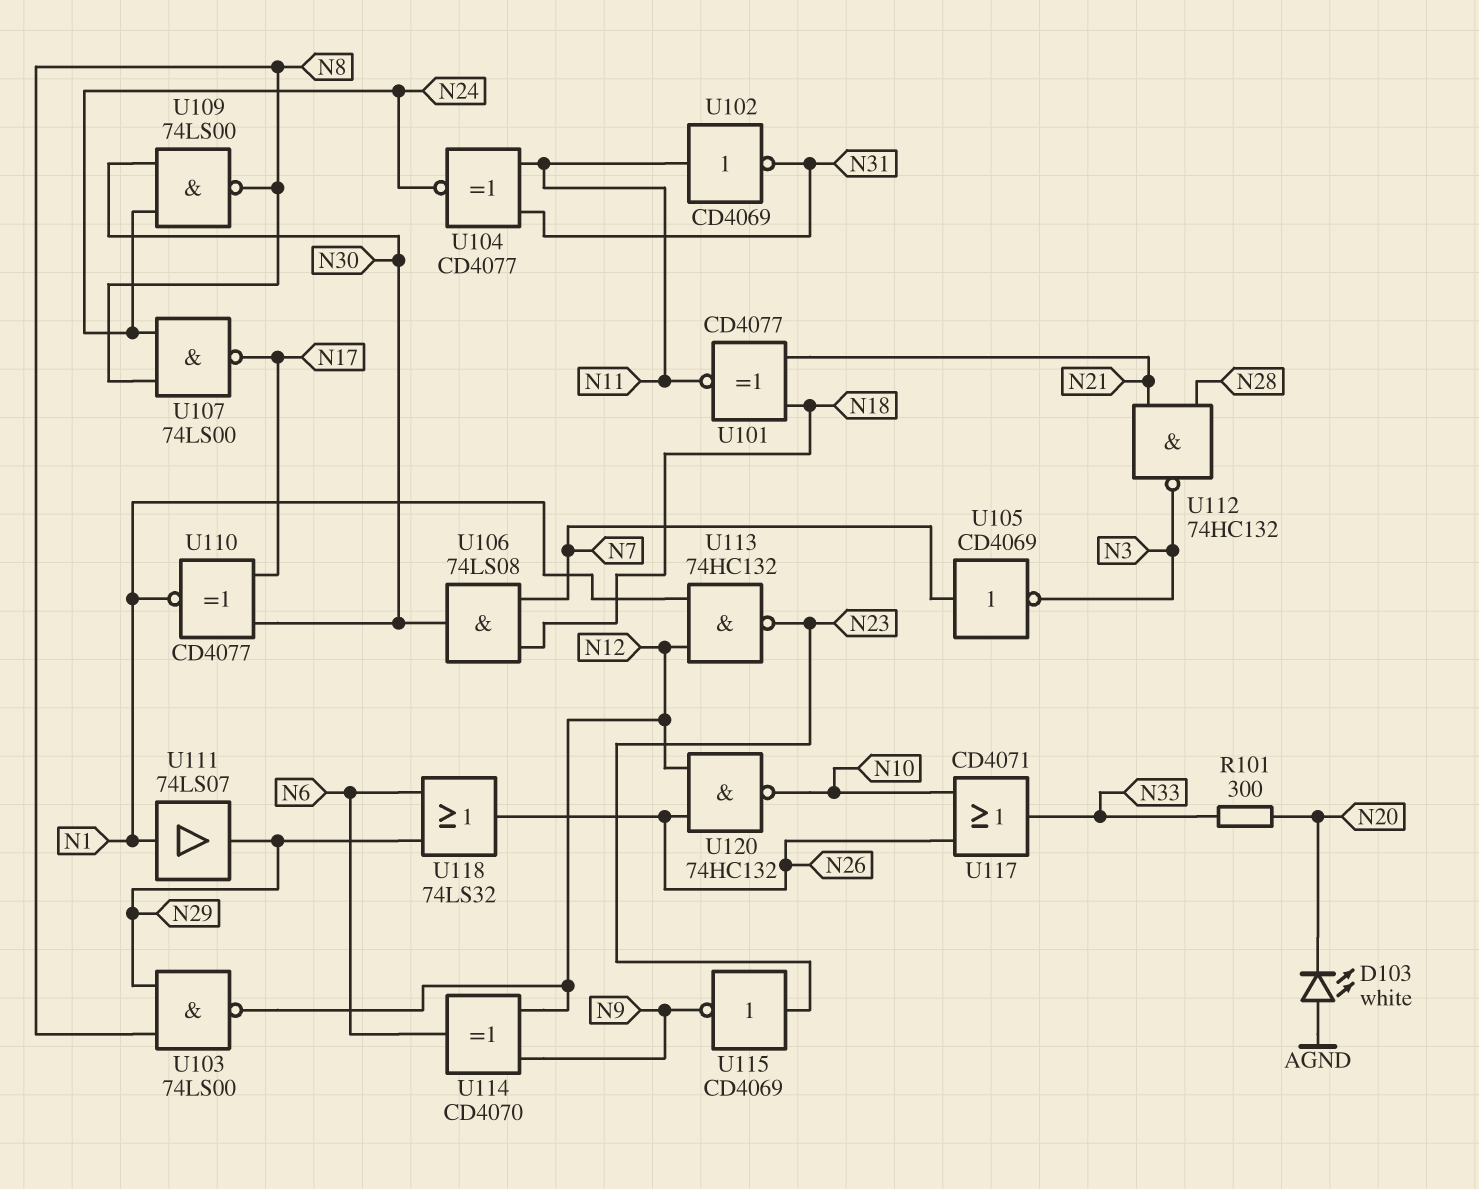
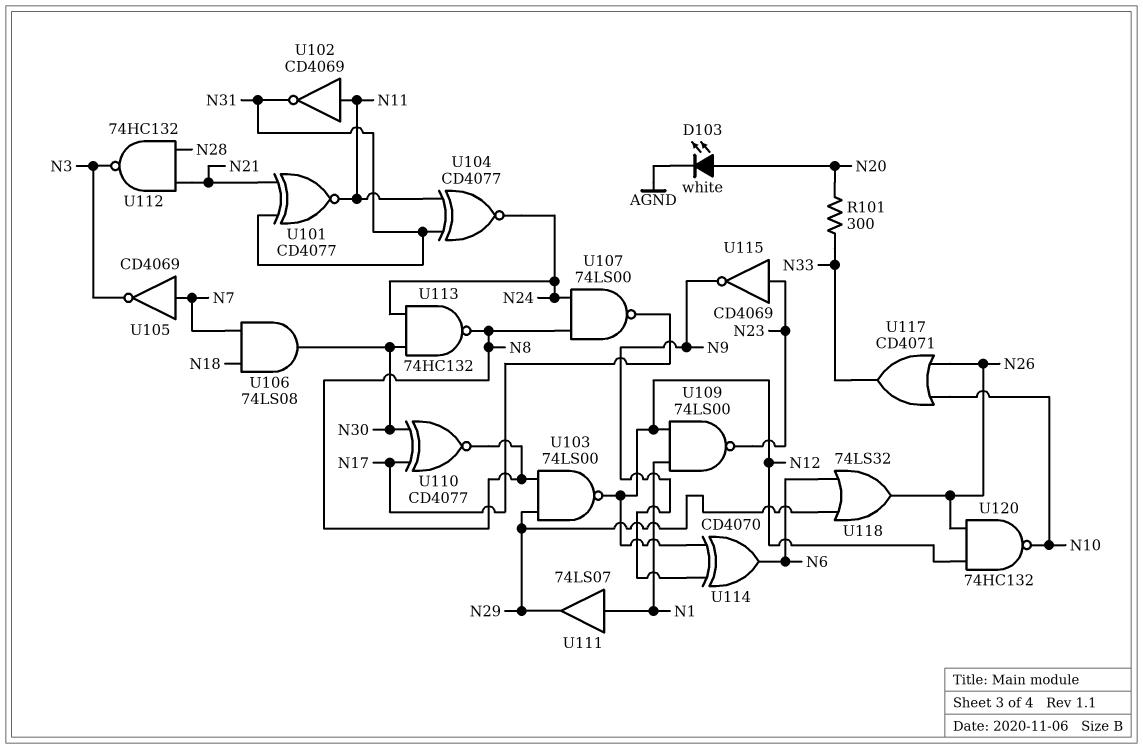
D103: LED white (A AGND, K N20) -> LED white (A N20, K AGND)
U101: XNOR CD4077 (in N18, in N21, out N11) -> XNOR CD4077 (in N21, in N31, out N11)
U109: NAND 74LS00 (in N24, in N30, out N8) -> NAND 74LS00 (in N1, in N12, out N23)
U110: XNOR CD4077 (in N17, in N30, out N1) -> XNOR CD4077 (in N17, in N30, out N8)
U113: NAND 74HC132 (in N1, in N12, out N23) -> NAND 74HC132 (in N24, in N30, out N8)

